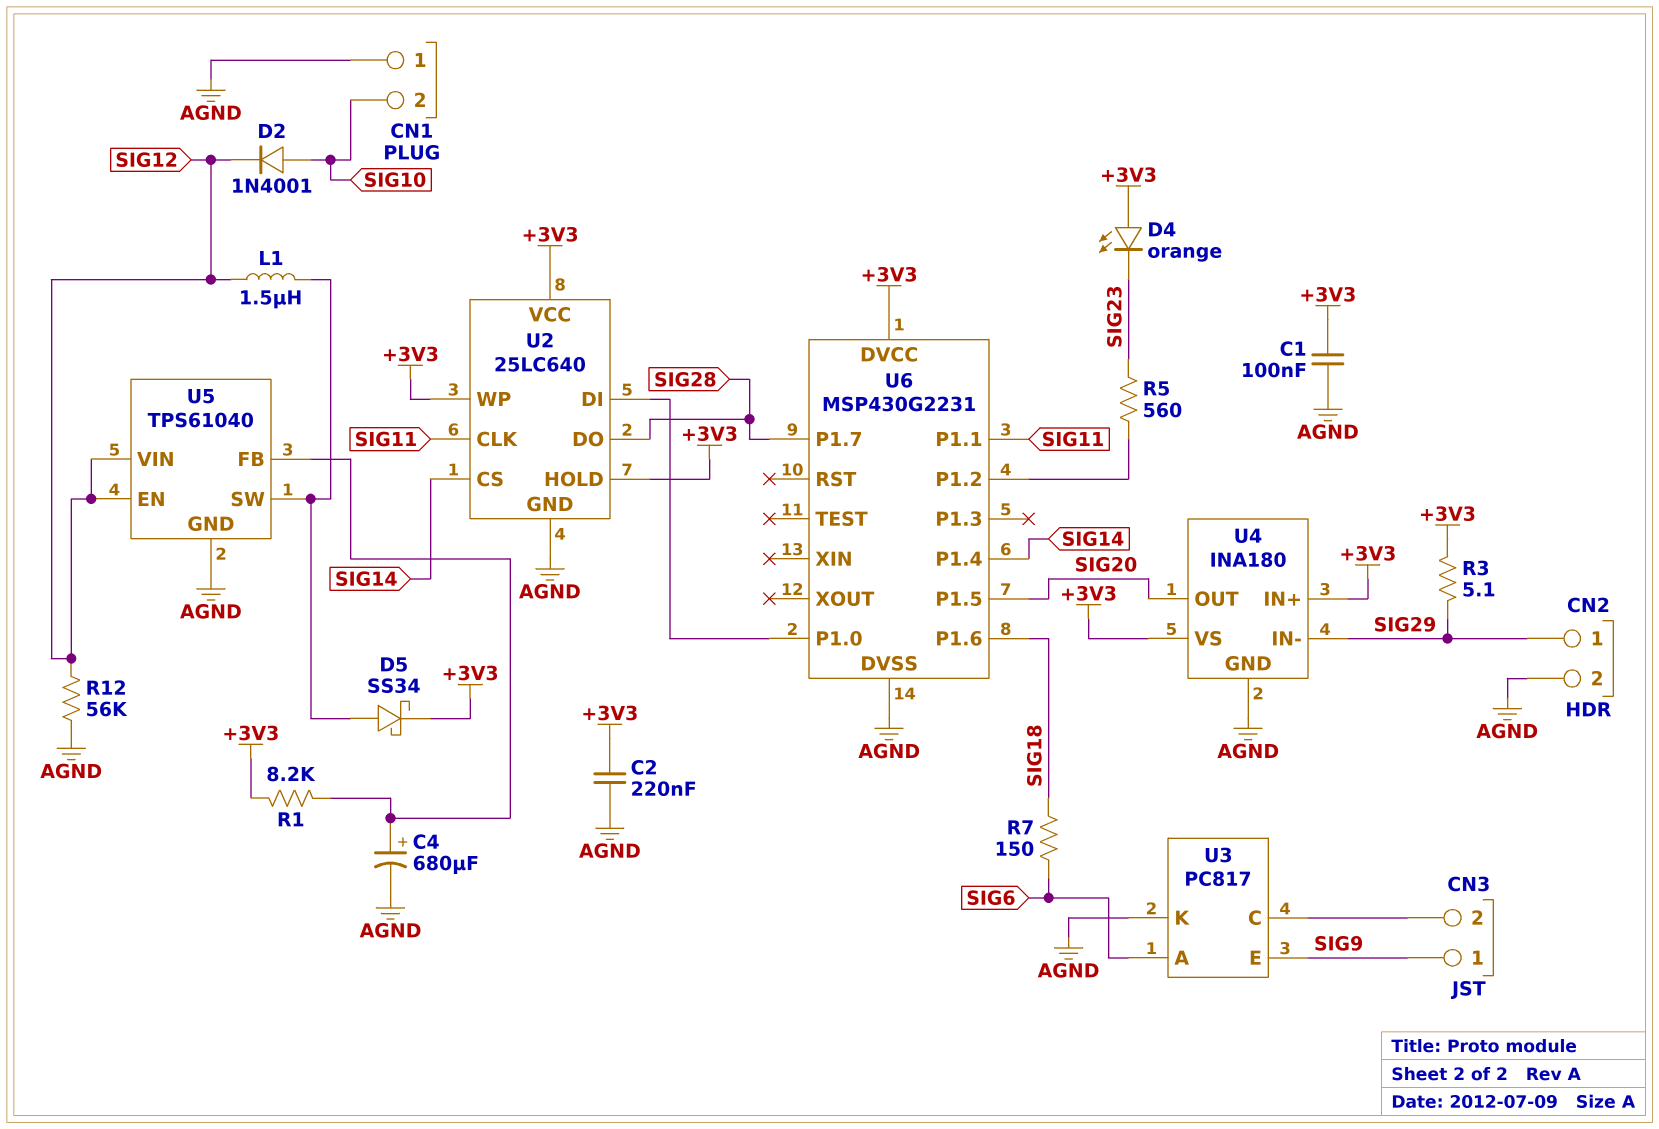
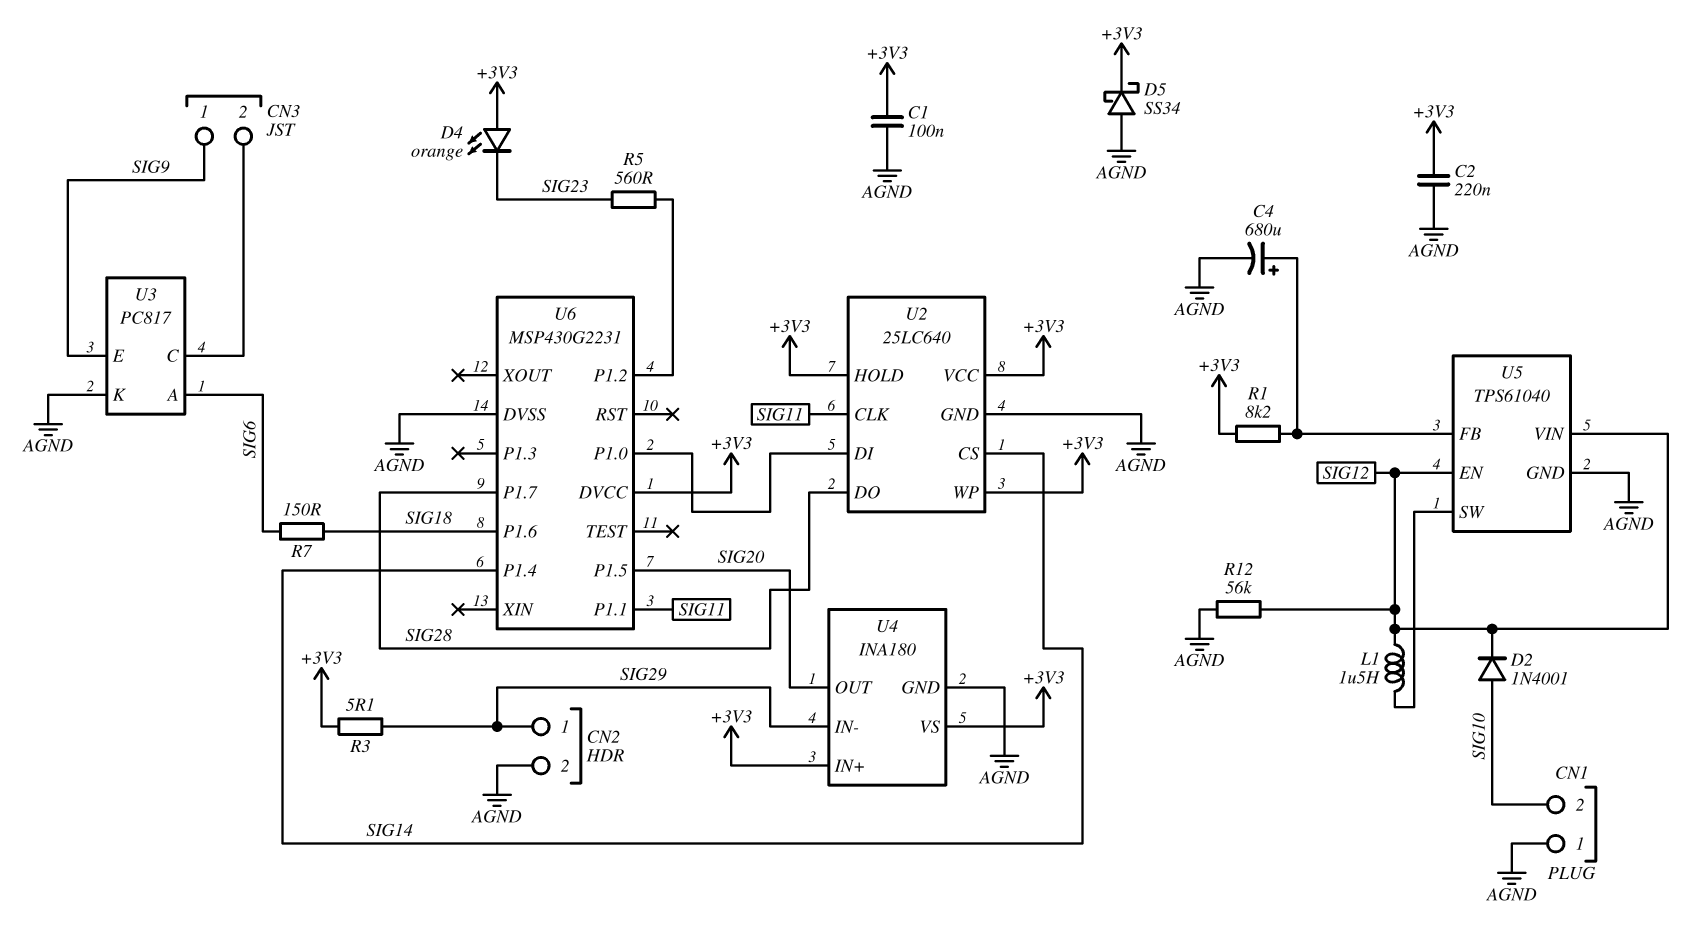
D5: schottky SS34 (A U5/SW, K +3V3) -> schottky SS34 (A AGND, K +3V3)

